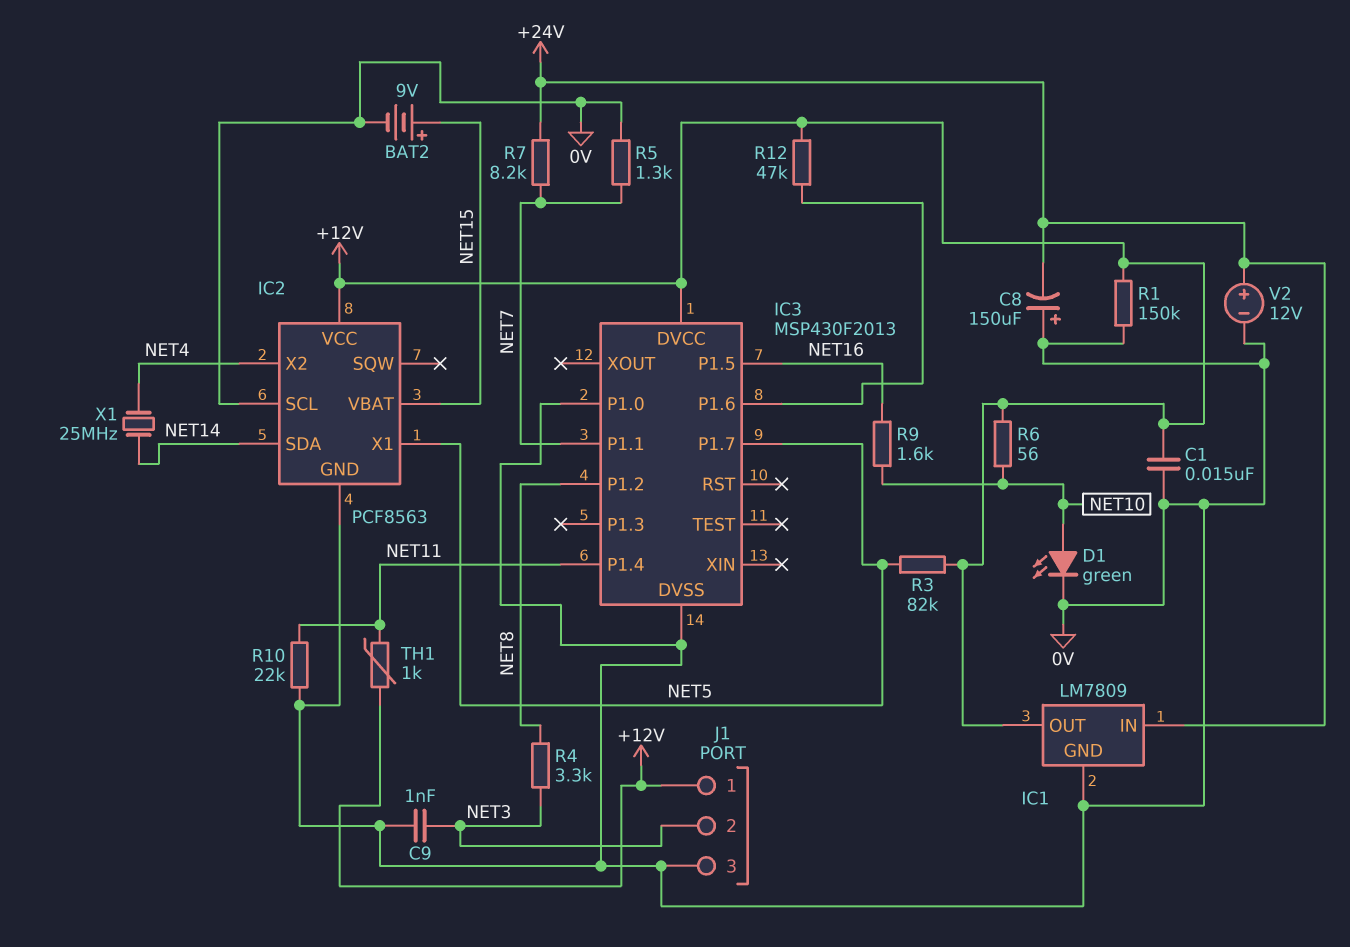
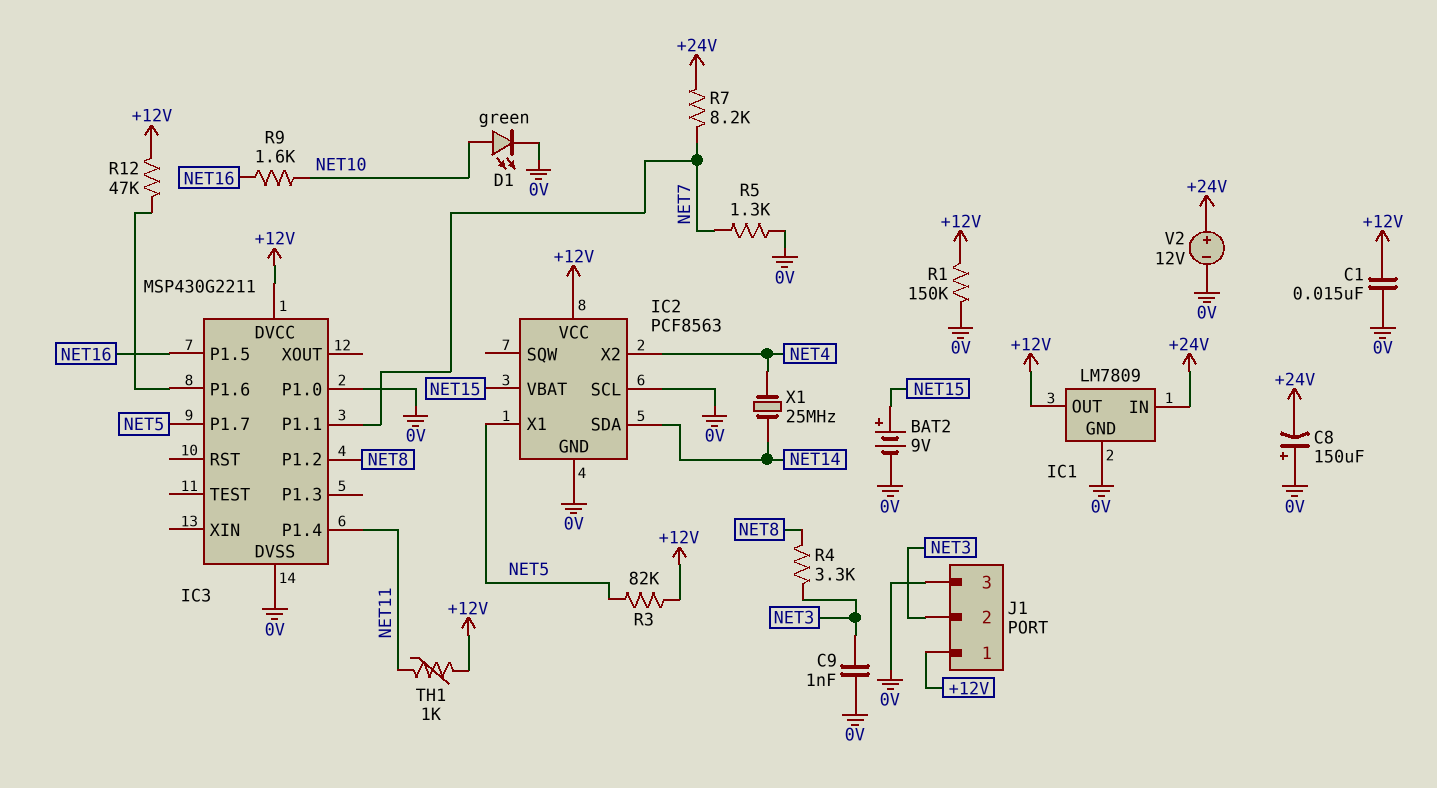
IC3: MSP430F2013 -> MSP430G2211
R6: 56 (+12V, NET10) -> none
R10: 22k (0V, NET11) -> none

